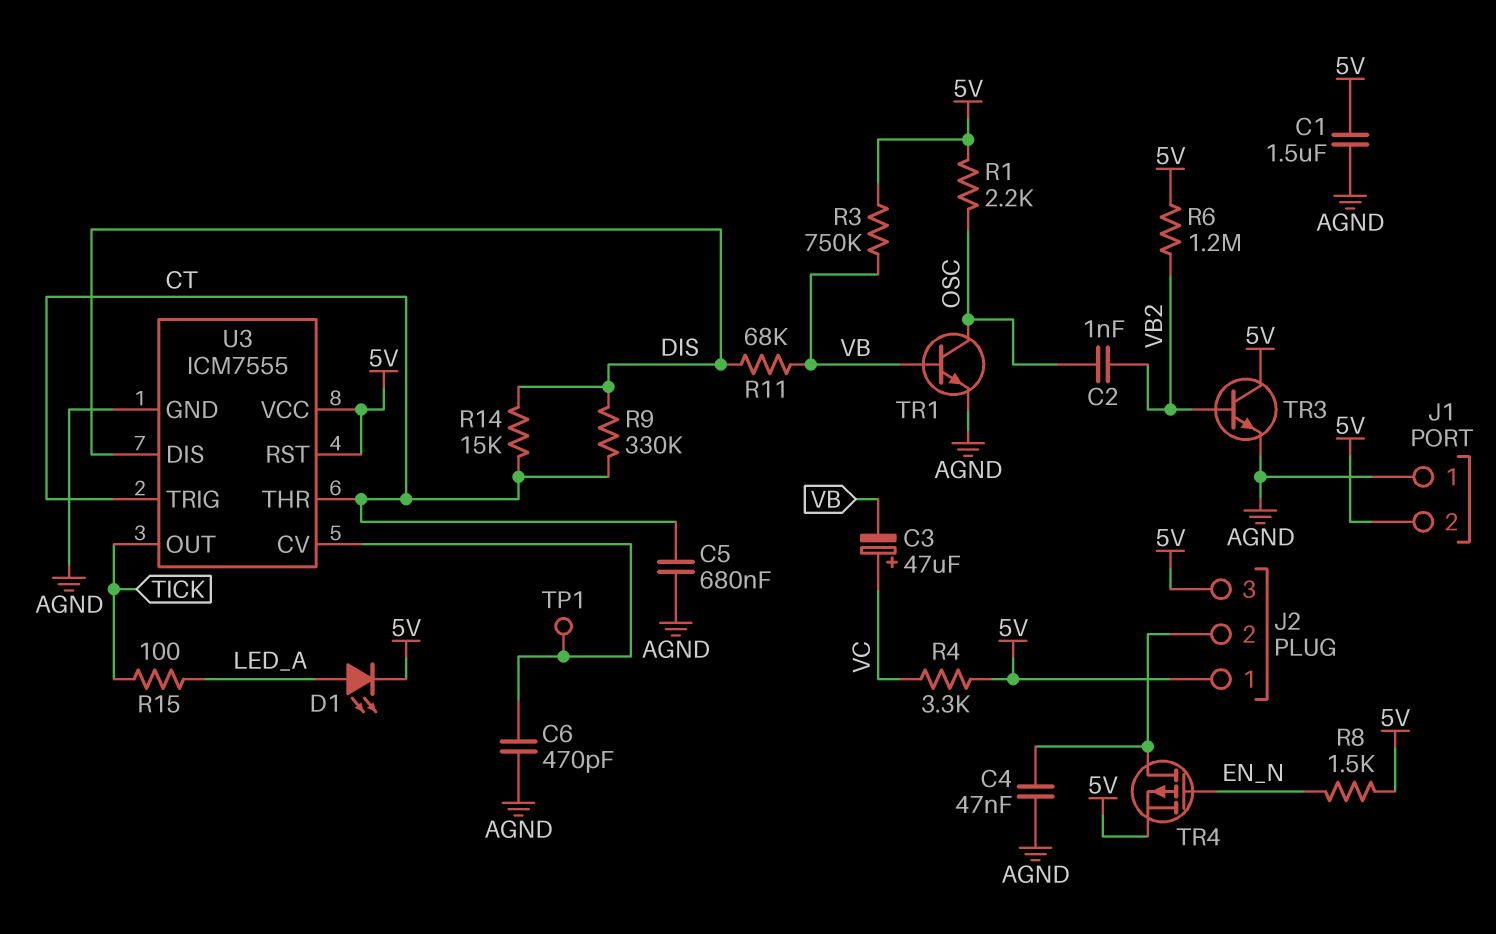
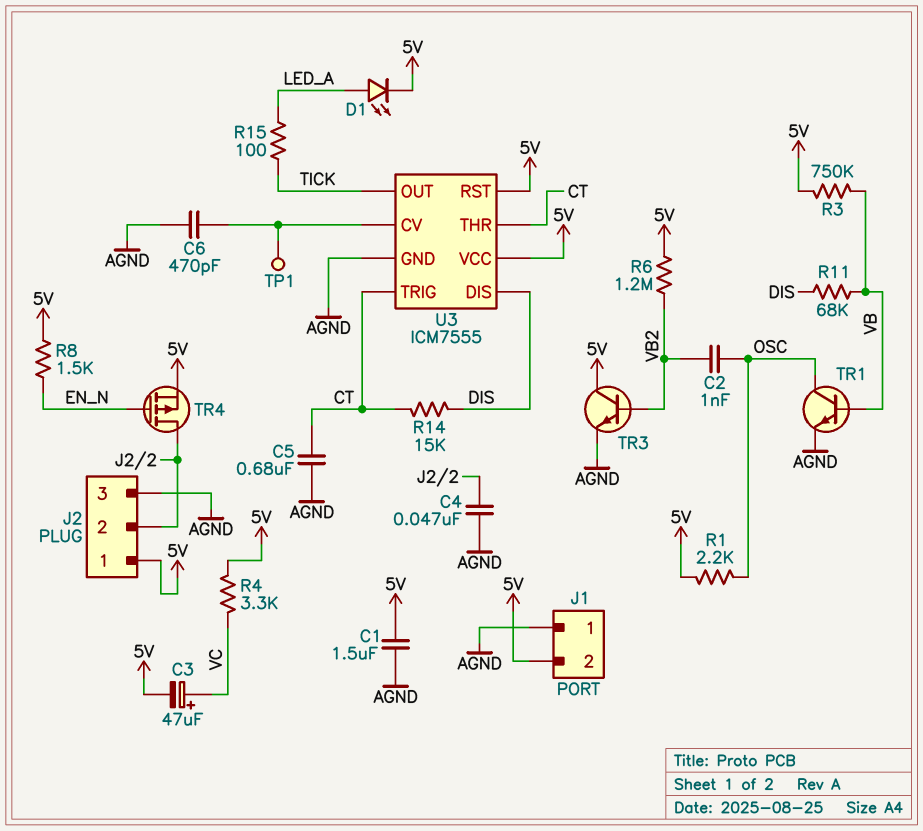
C3: 47uF (plus VC, minus VB) -> 47uF (plus VC, minus 5V)
J2 pin 3: 5V -> AGND
R9: 330k (CT, DIS) -> none

